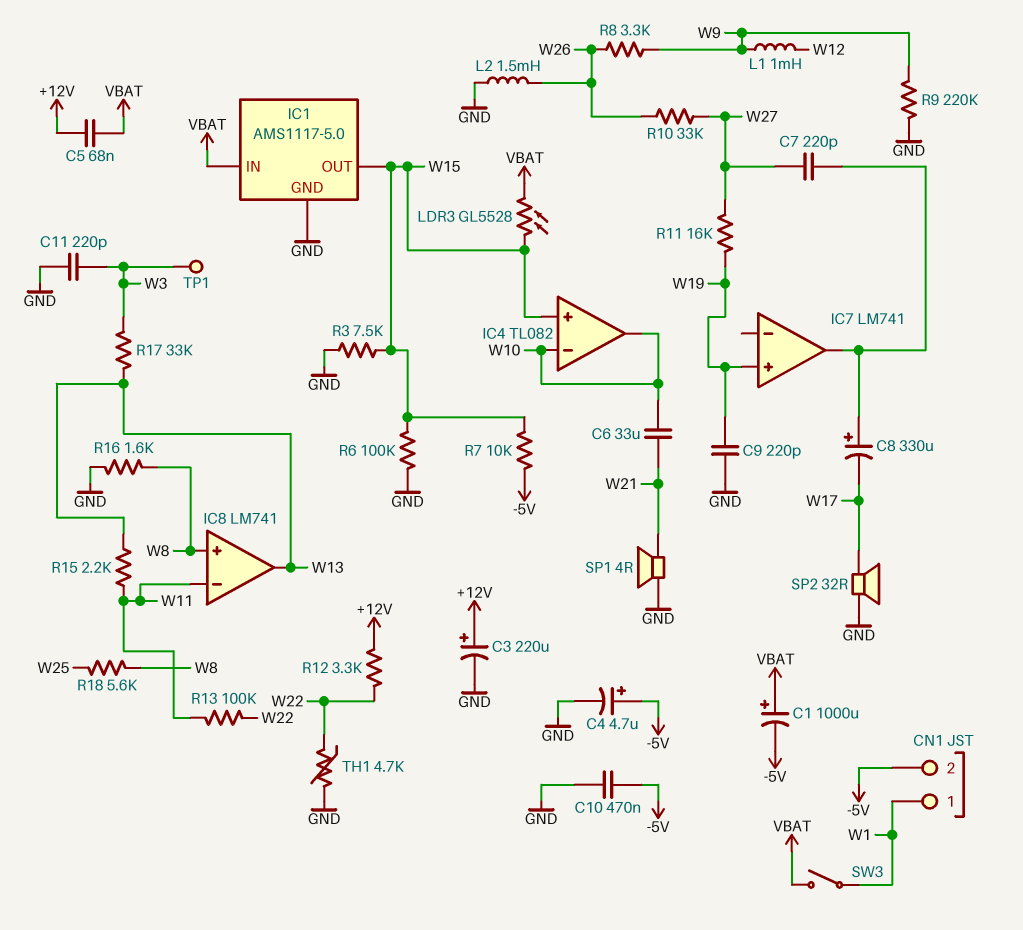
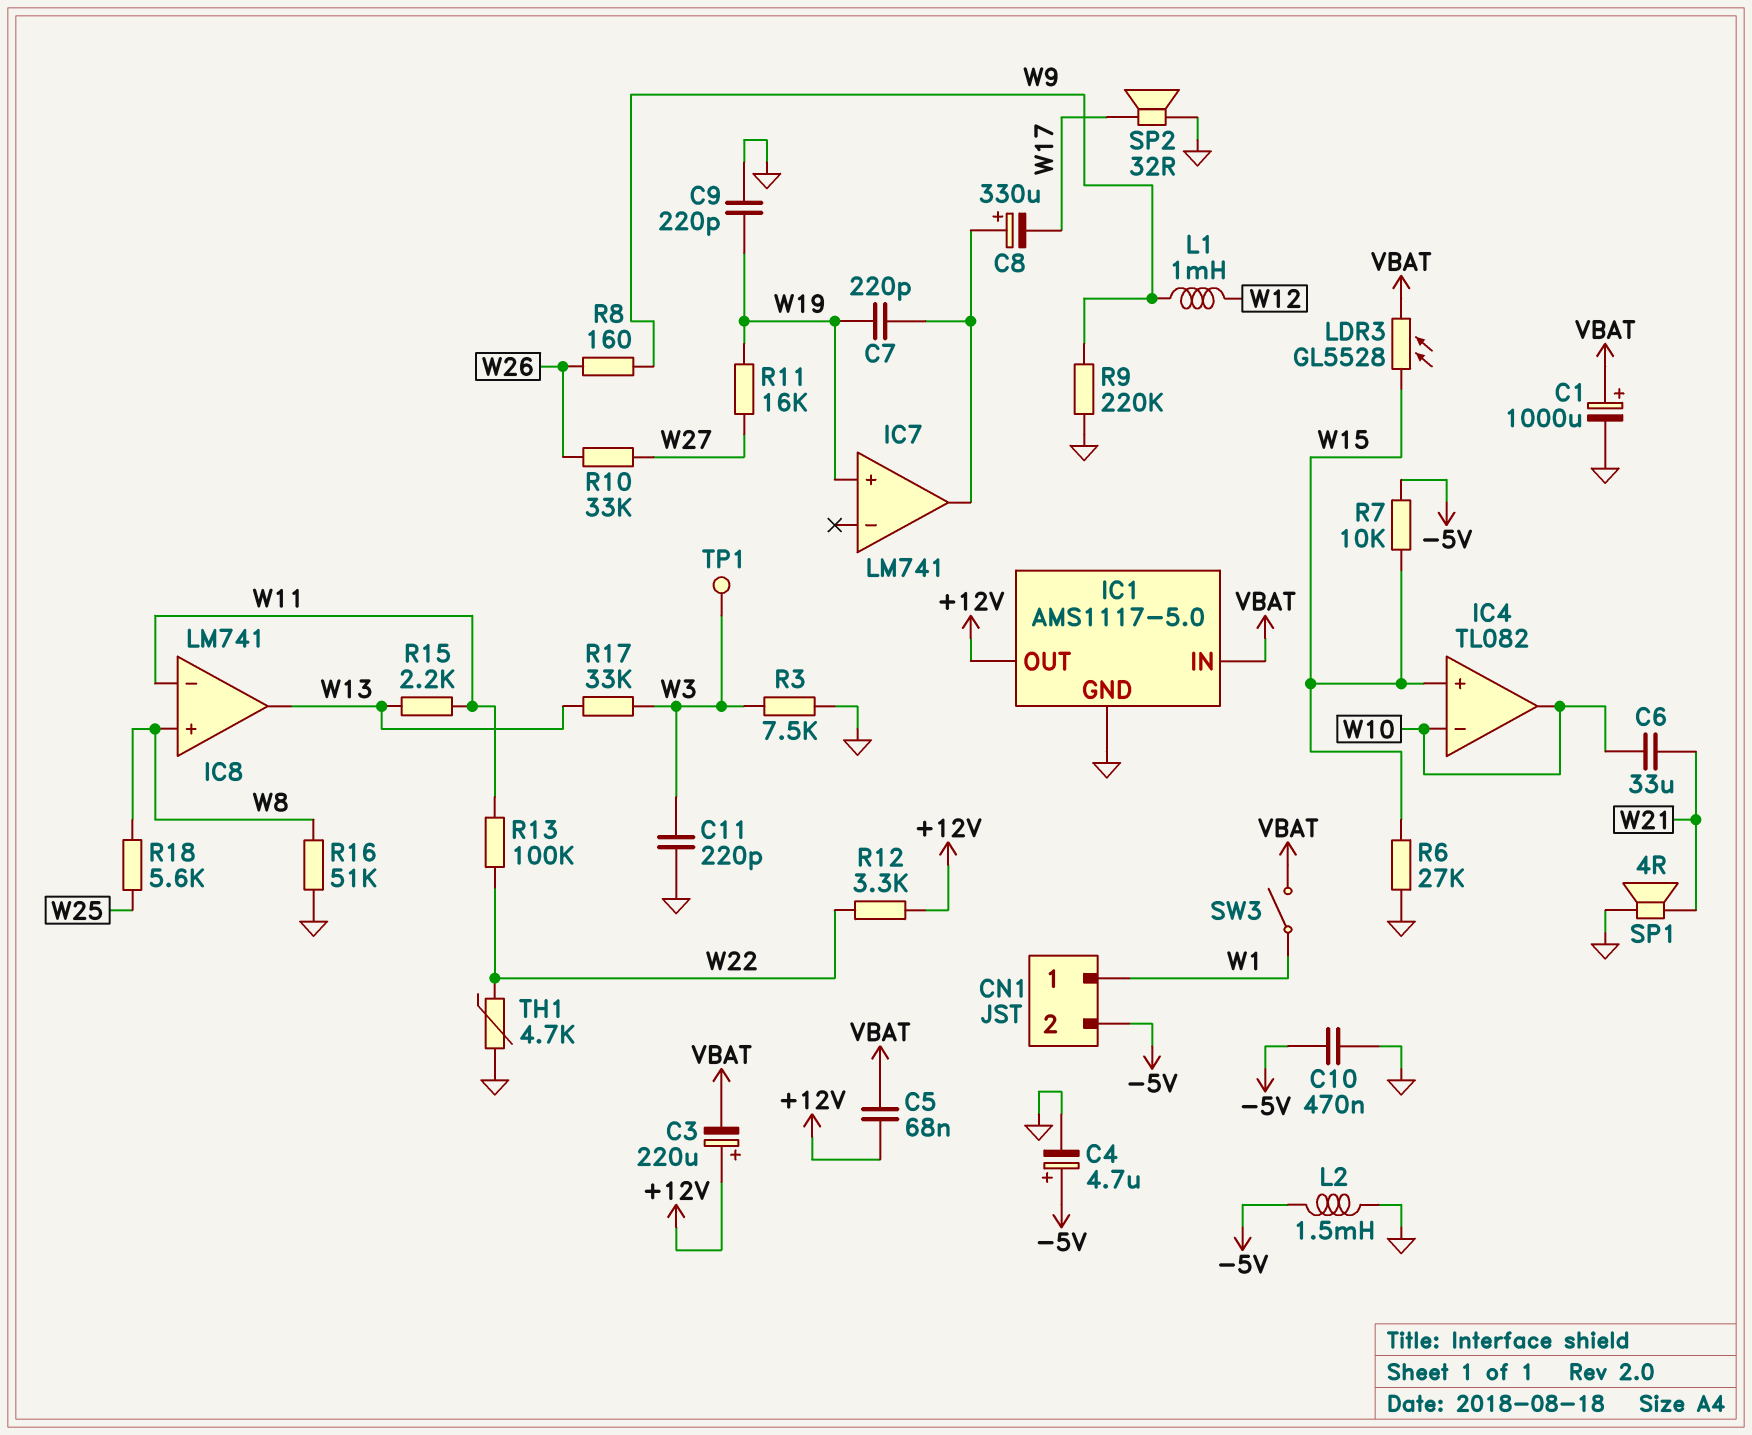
C1: 1000uF (plus VBAT, minus -5V) -> 1000uF (plus VBAT, minus GND)
C3: 220uF (plus +12V, minus GND) -> 220uF (plus +12V, minus VBAT)
C7: 220pF (IC7/out, W27) -> 220pF (IC7/out, W19)
IC1 pin OUT: W15 -> +12V
L2: 1.5mH (GND, W26) -> 1.5mH (-5V, GND)
R3: 7.5k (GND, W15) -> 7.5k (GND, W3)
R6: 100k (GND, W15) -> 27k (GND, W15)
R8: 3.3k (W9, W26) -> 160 (W9, W26)
R16: 1.6k (GND, W8) -> 51k (GND, W8)

